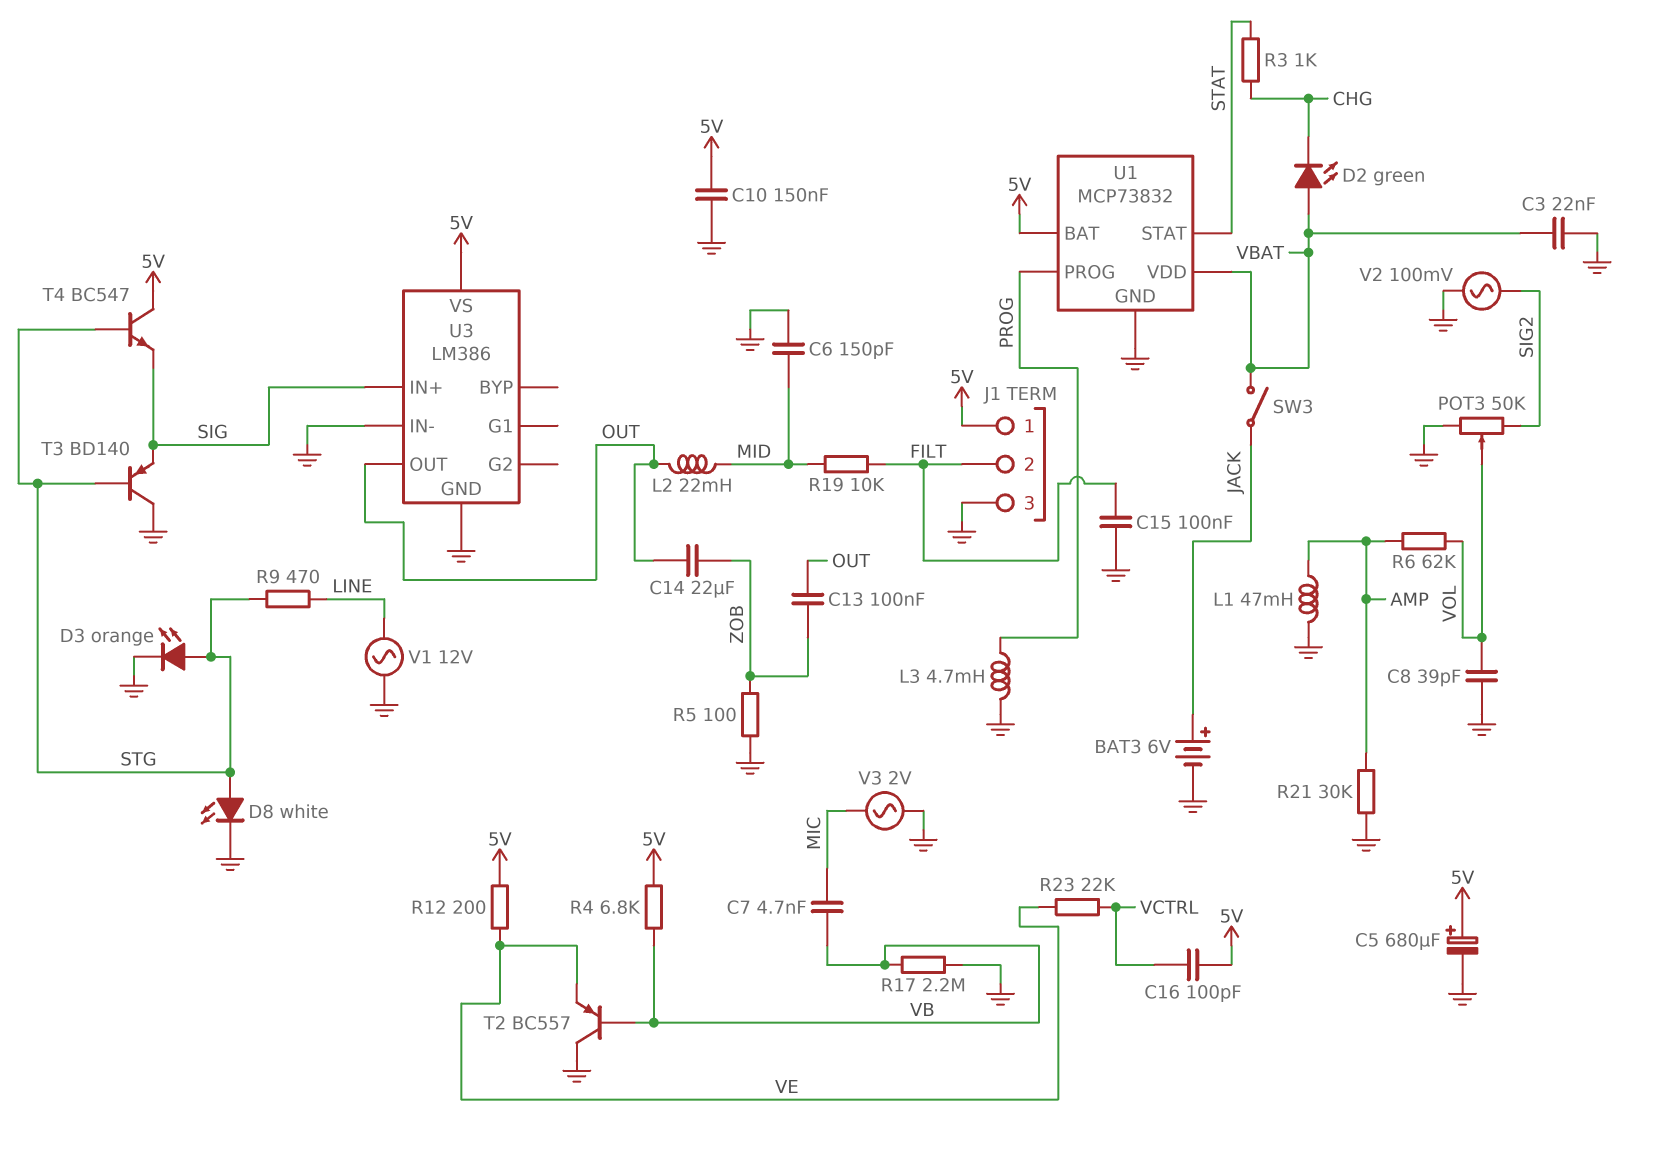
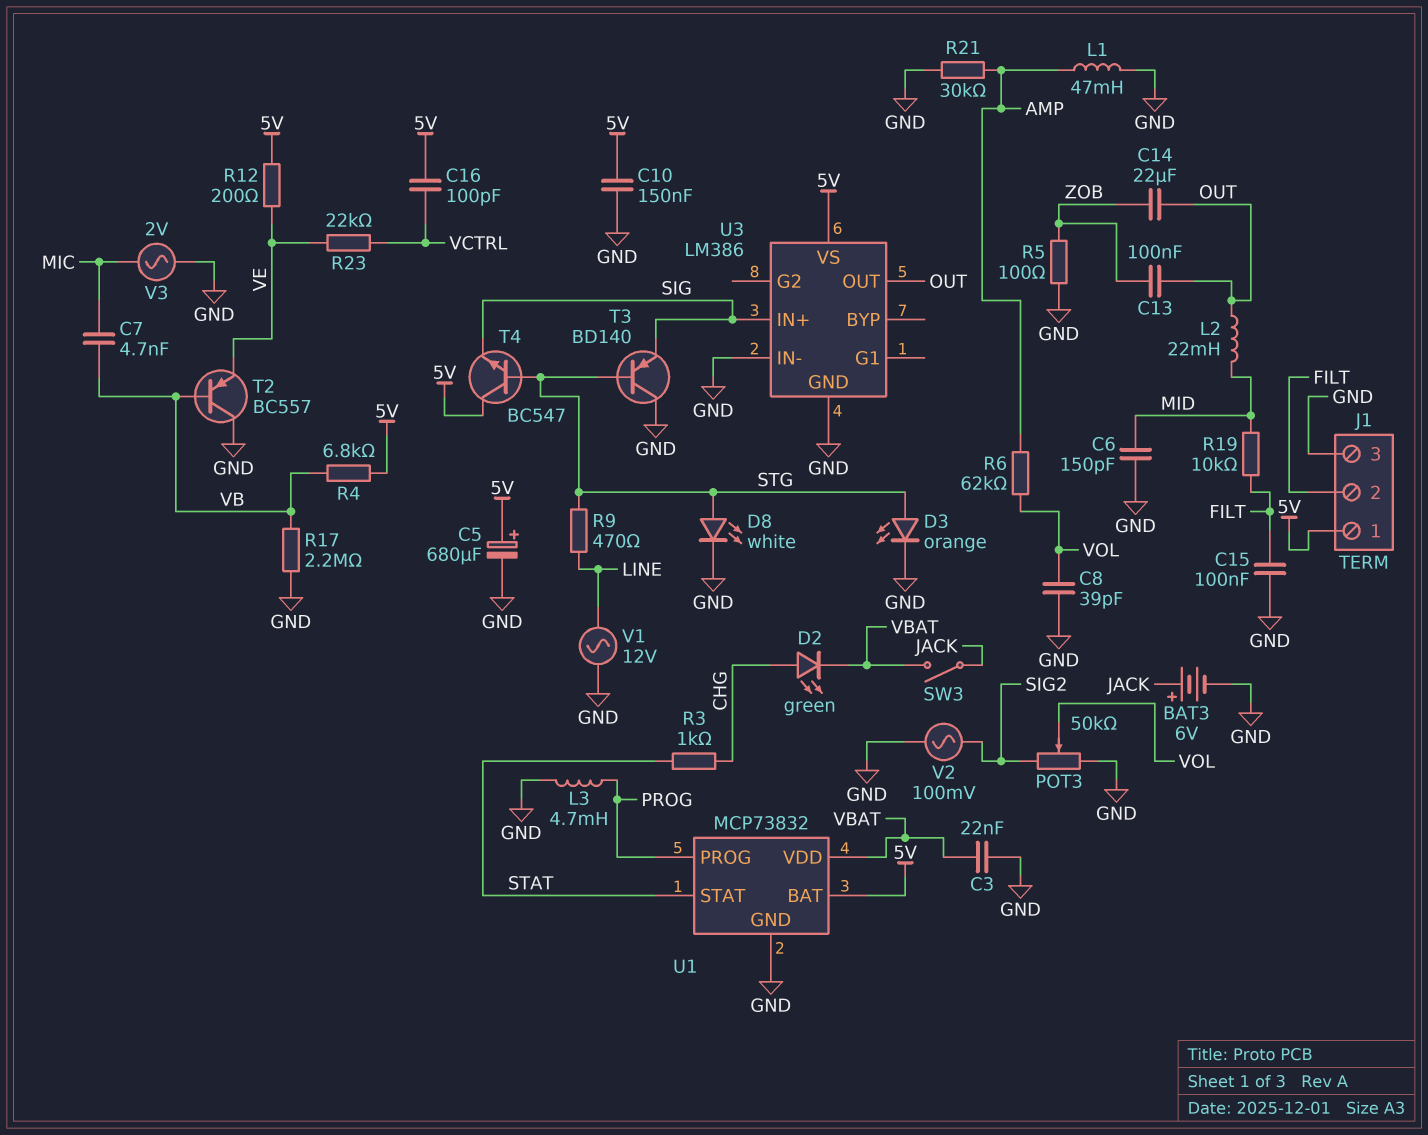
D2: LED green (A VBAT, K CHG) -> LED green (A CHG, K VBAT)

